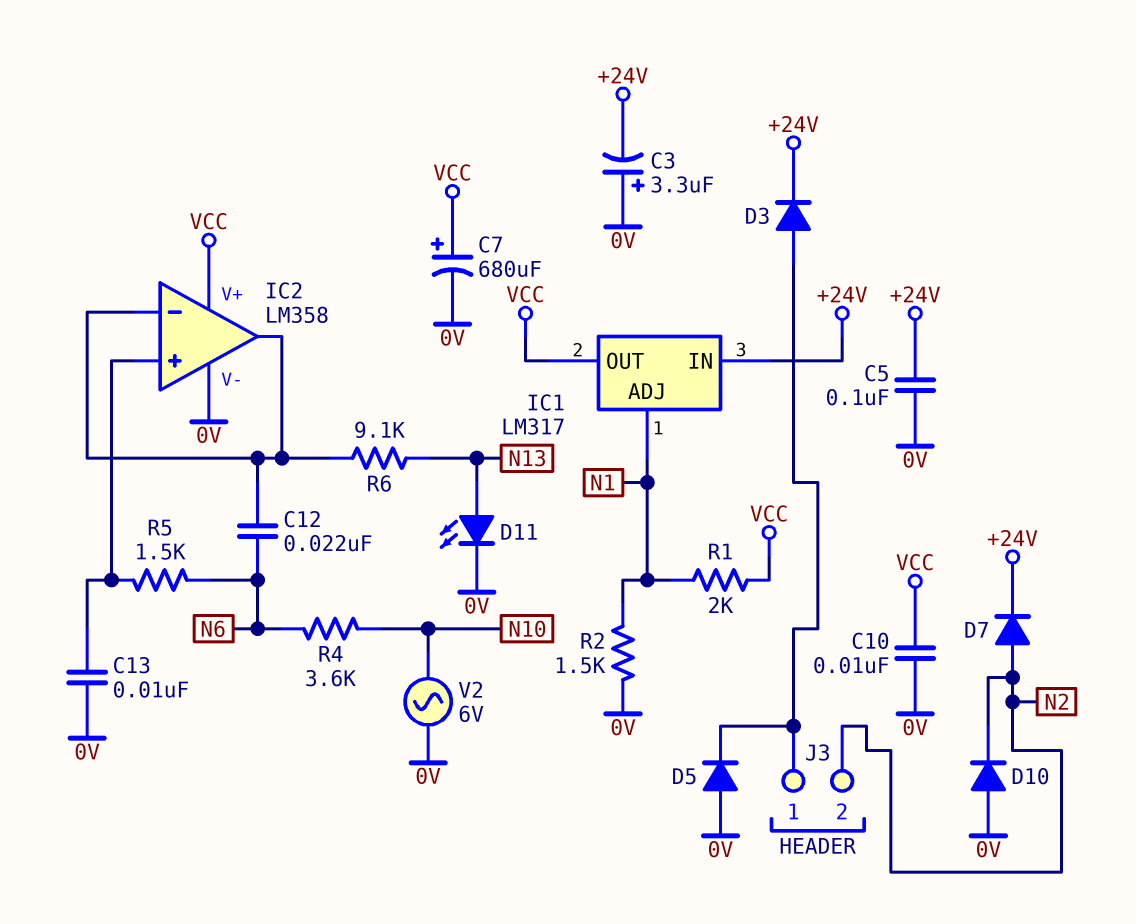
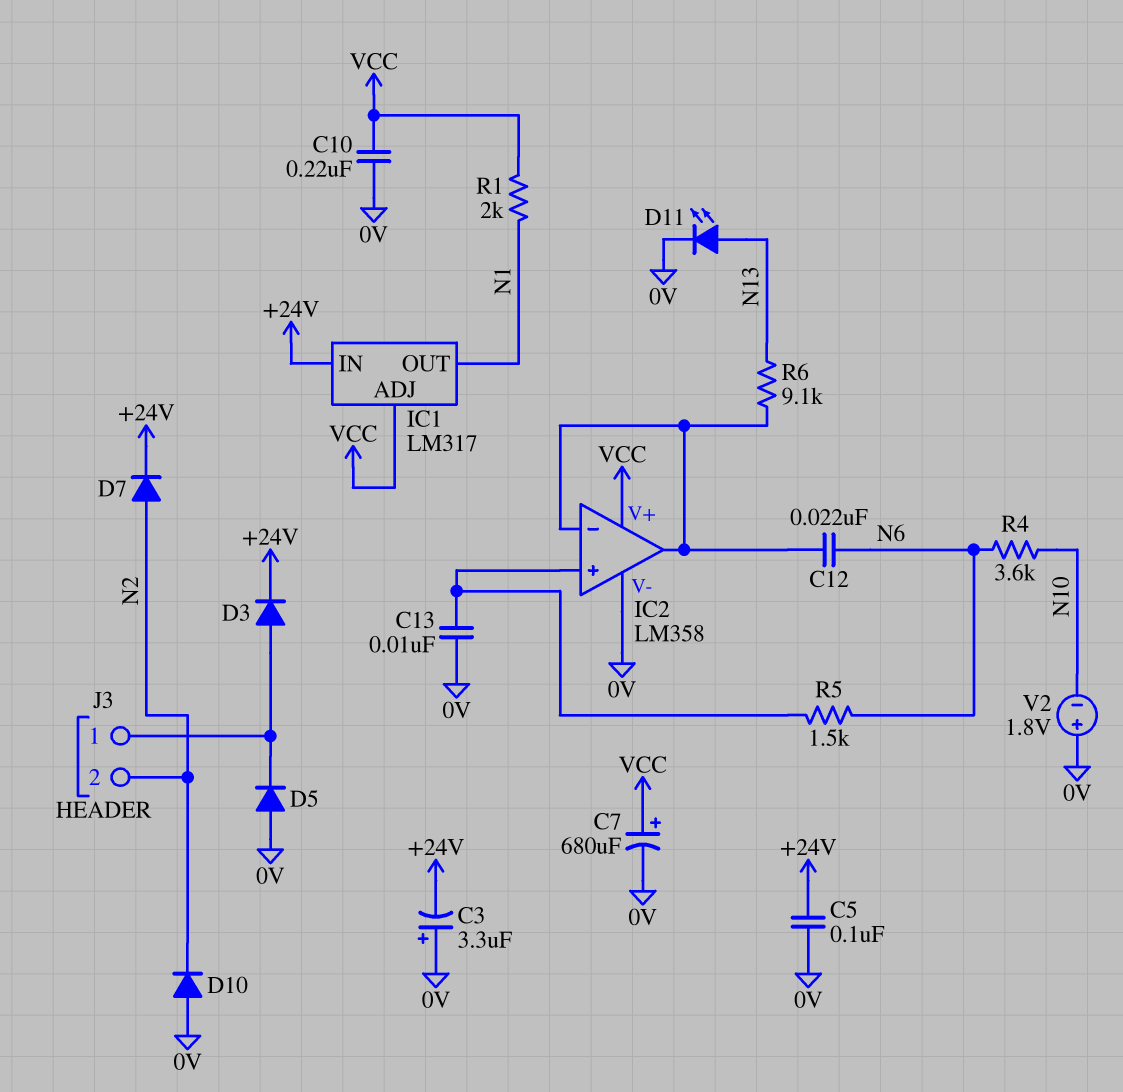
C10: 10nF (0V, VCC) -> 220nF (0V, VCC)
IC1 pin ADJ: N1 -> VCC
IC1 pin OUT: VCC -> N1
R2: 1.5k (0V, N1) -> none
V2: AC 6V (0V, N10) -> 1.8V (plus 0V, minus N10)

